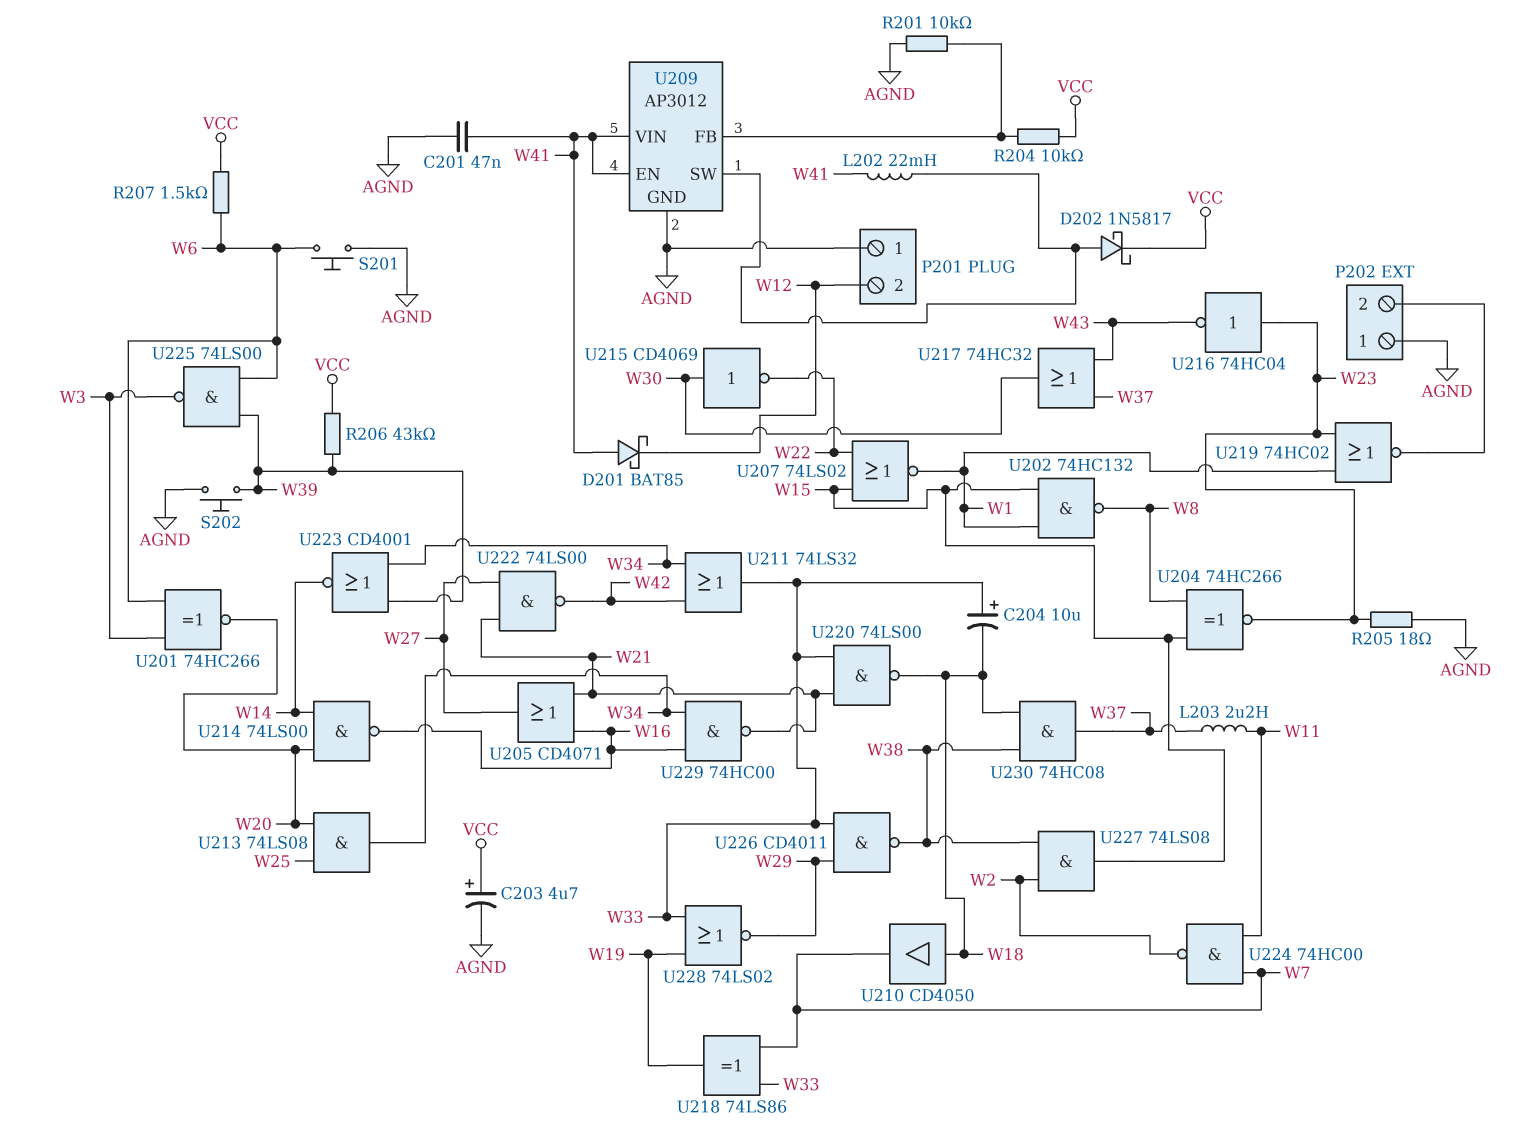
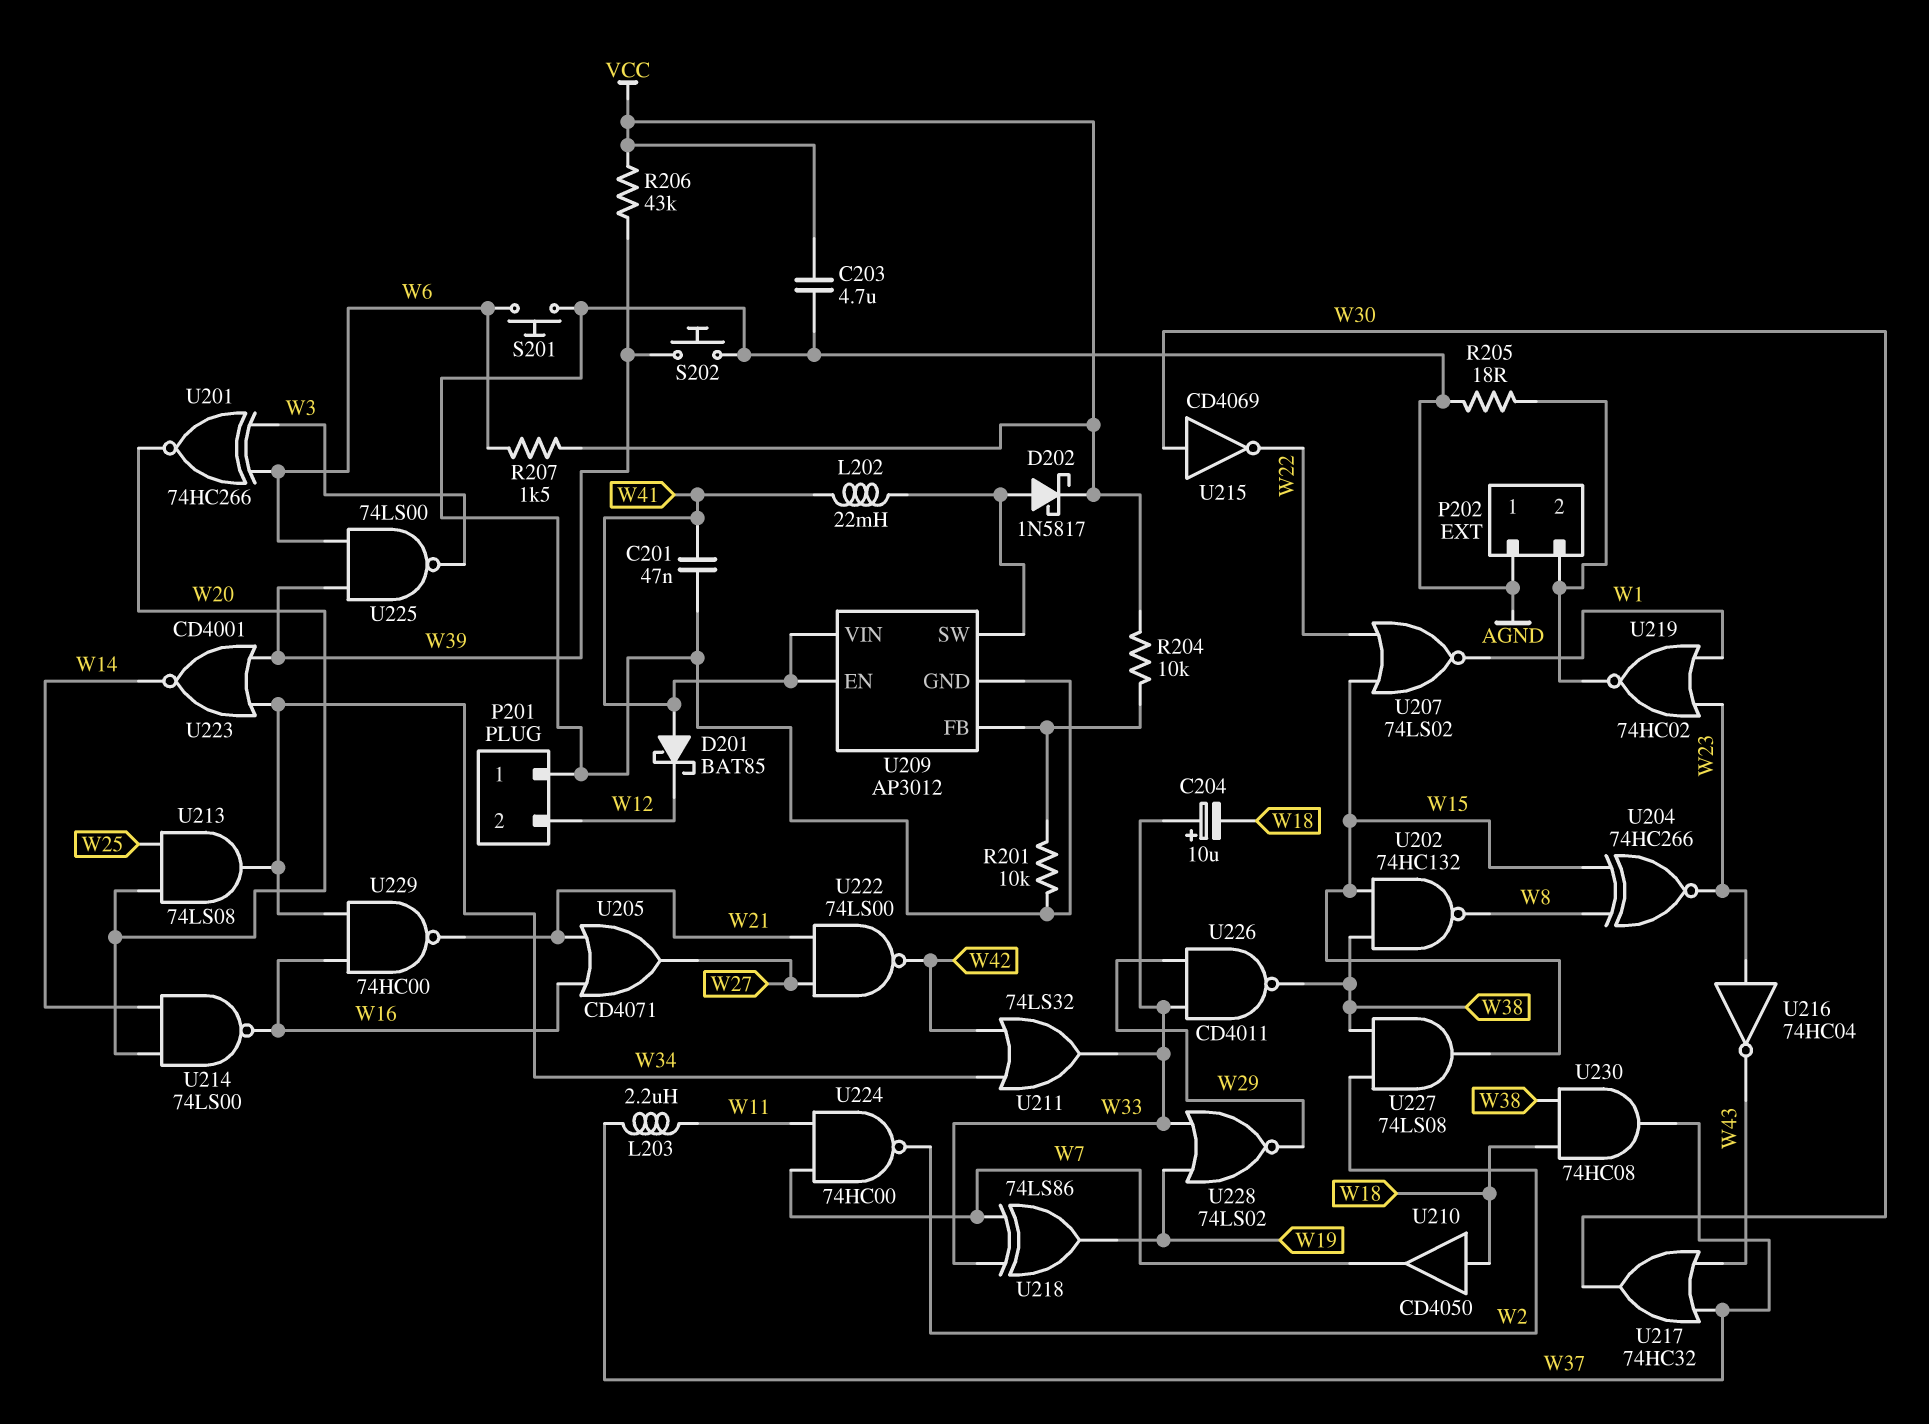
C203: 4.7uF (plus VCC, minus AGND) -> 4.7uF (AGND, VCC)
R205: 18 (AGND, W23) -> 18 (AGND, P202/2)
U202: NAND 74HC132 (in W1, in W15, out W8) -> NAND 74HC132 (in W15, in W38, out W8)
U220: NAND 74LS00 (in W21, in W33, out W18) -> none

